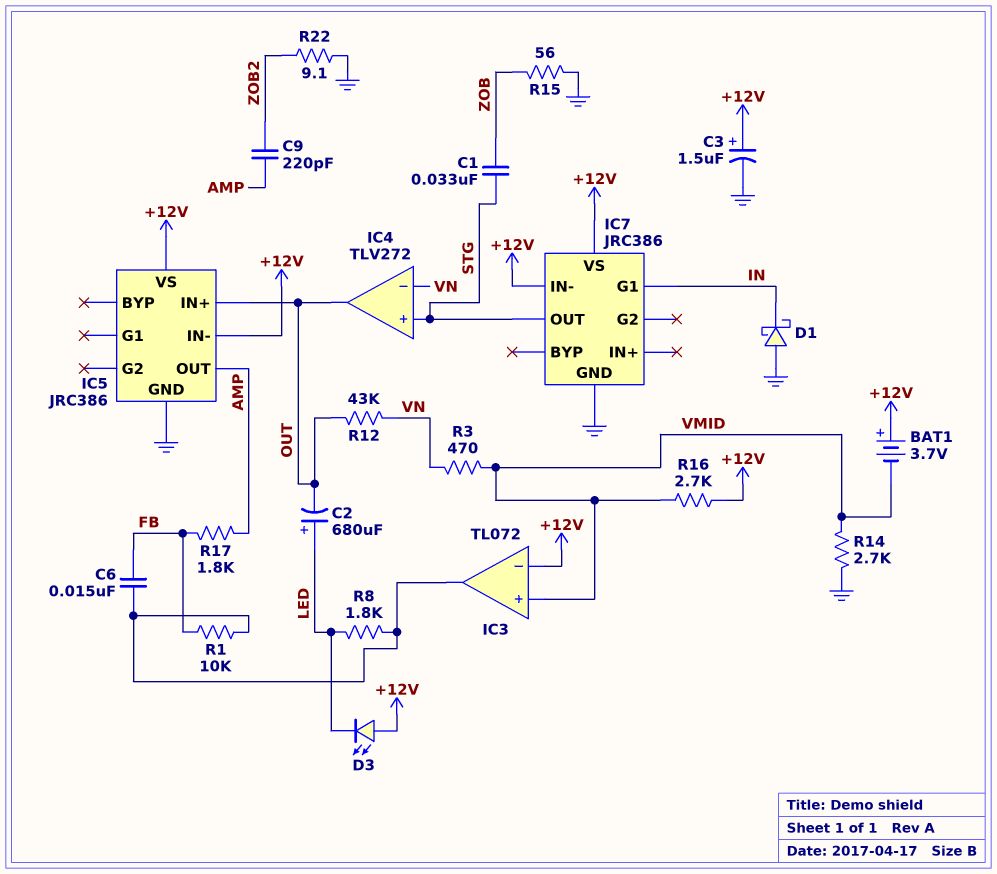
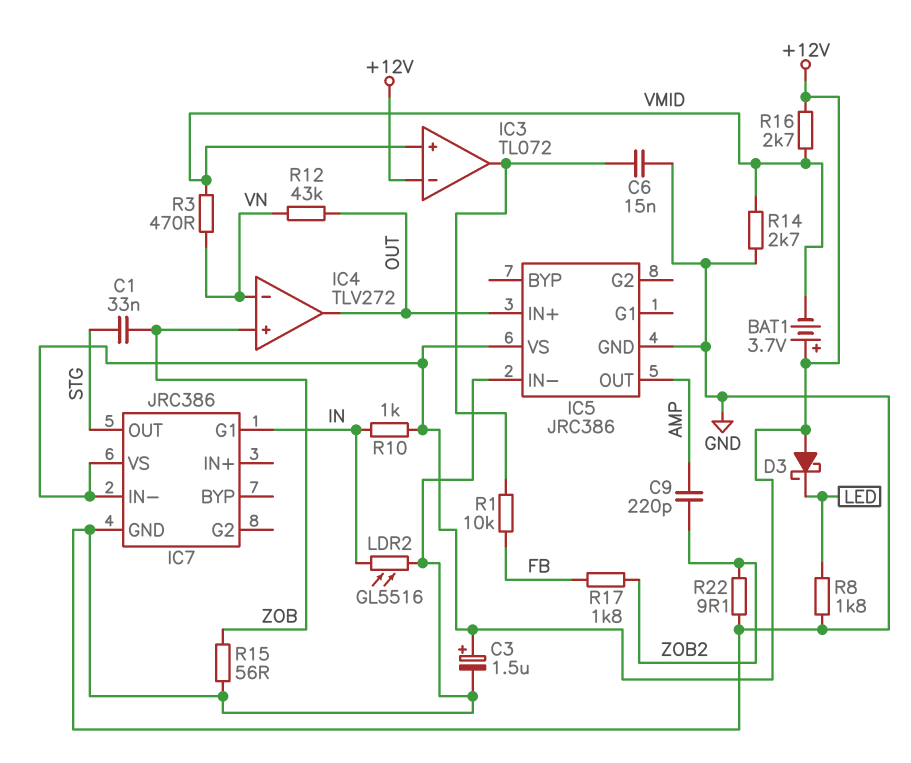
C2: 680uF (plus LED, minus OUT) -> none
C6: 15nF (FB, IC3/out) -> 15nF (GND, IC3/out)
D1: schottky (A GND, K IN) -> none
D3: LED (A +12V, K LED) -> schottky (A +12V, K LED)
IC4 pin in+: STG -> ZOB
IC5 pin IN-: +12V -> GND
LDR2: none -> GL5516 (GND, IN)
R8: 1.8k (IC3/out, LED) -> 1.8k (GND, LED)
R10: none -> 1k (+12V, IN)
R17: 1.8k (AMP, FB) -> 1.8k (FB, ZOB2)

